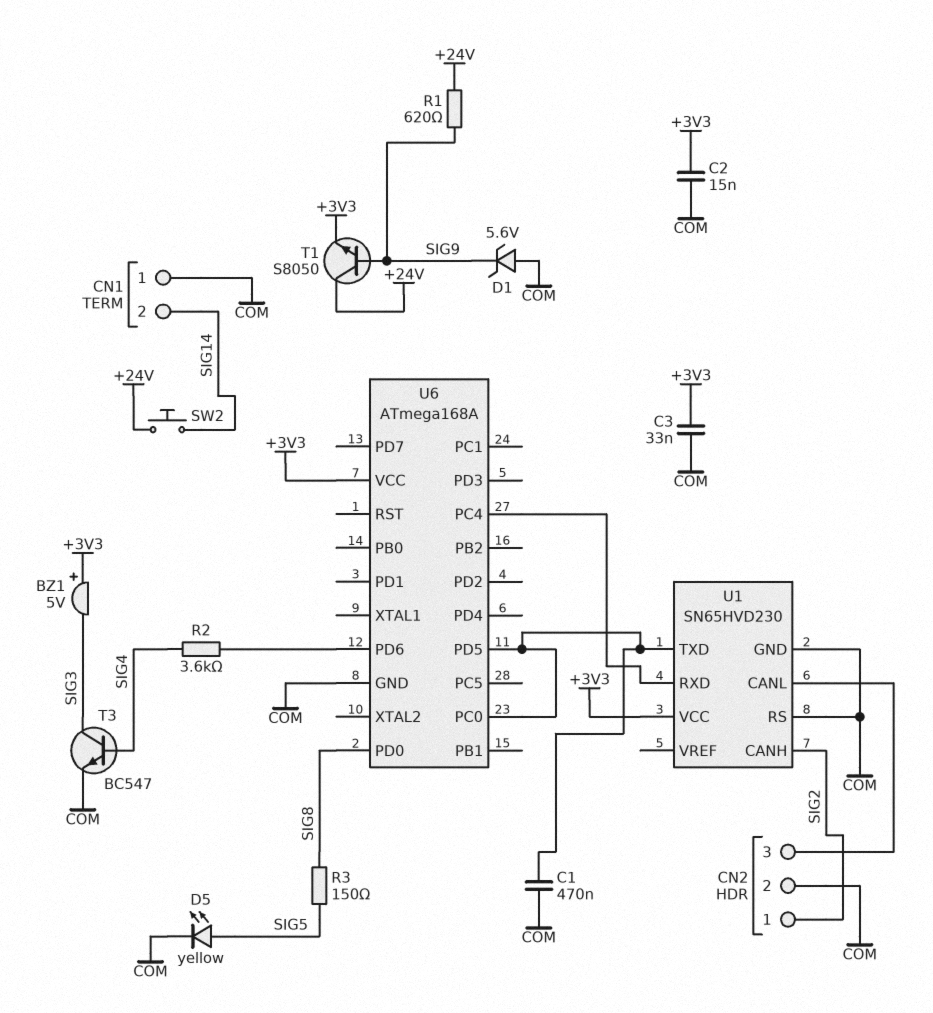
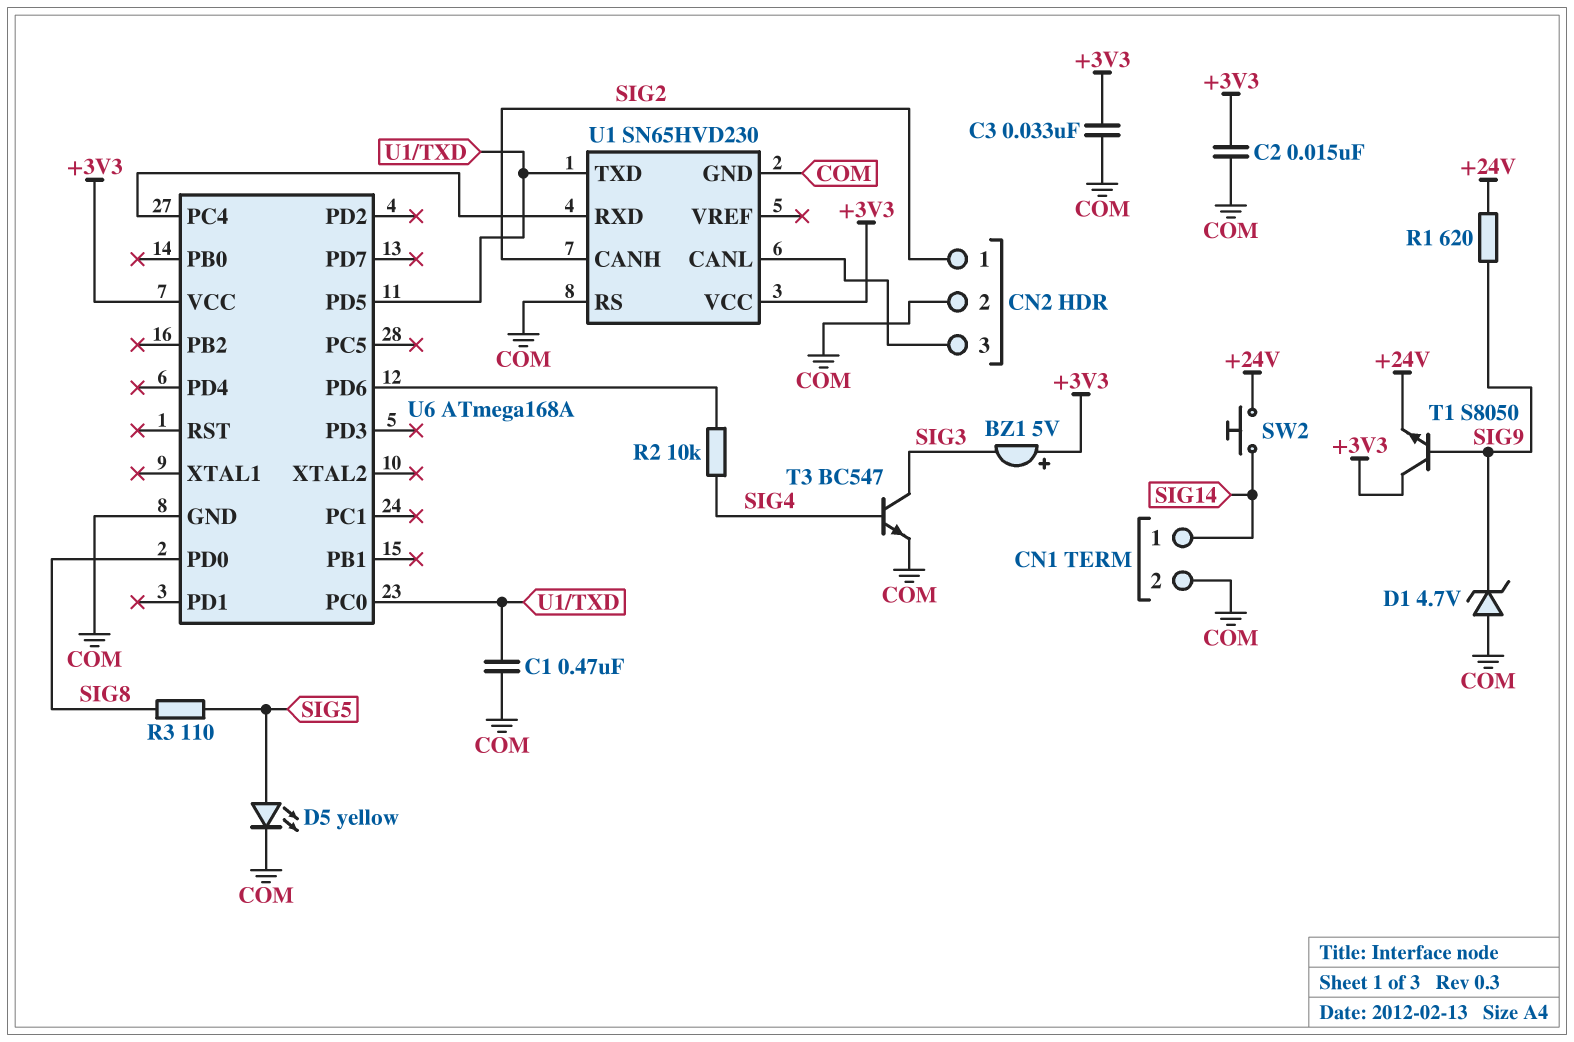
CN1 pin 1: COM -> SIG14
CN1 pin 2: SIG14 -> COM
D1: zener 5.6V (A COM, K SIG9) -> zener 4.7V (A COM, K SIG9)
R2: 3.6k (SIG4, U6/PD6) -> 10k (SIG4, U6/PD6)
R3: 150 (SIG5, SIG8) -> 110 (SIG5, SIG8)
T1: NPN S8050 (B SIG9, C +24V, E +3V3) -> NPN S8050 (B SIG9, C +3V3, E +24V)

